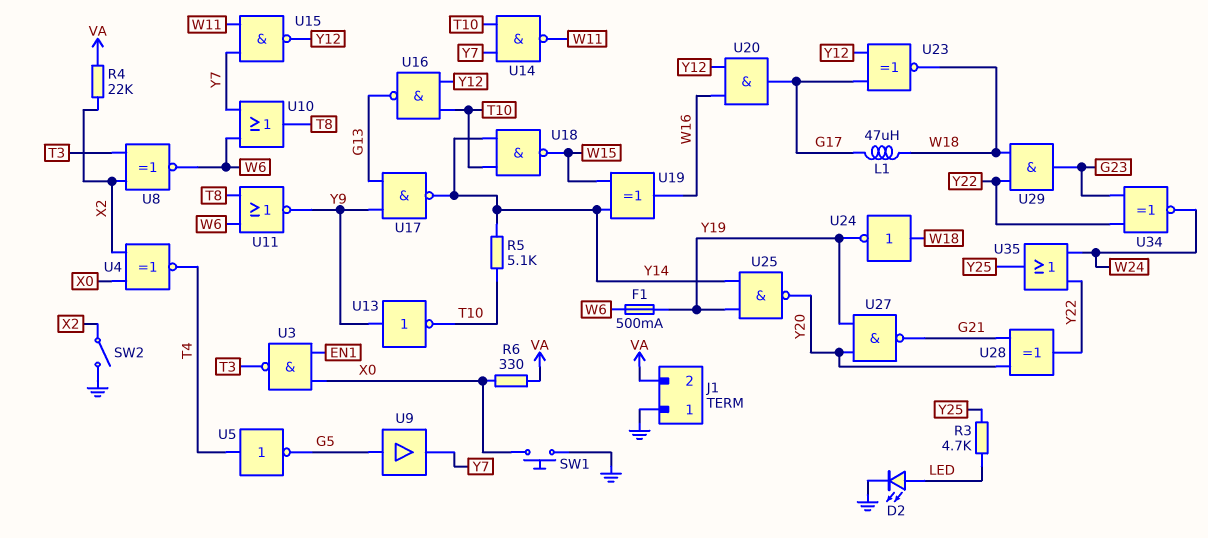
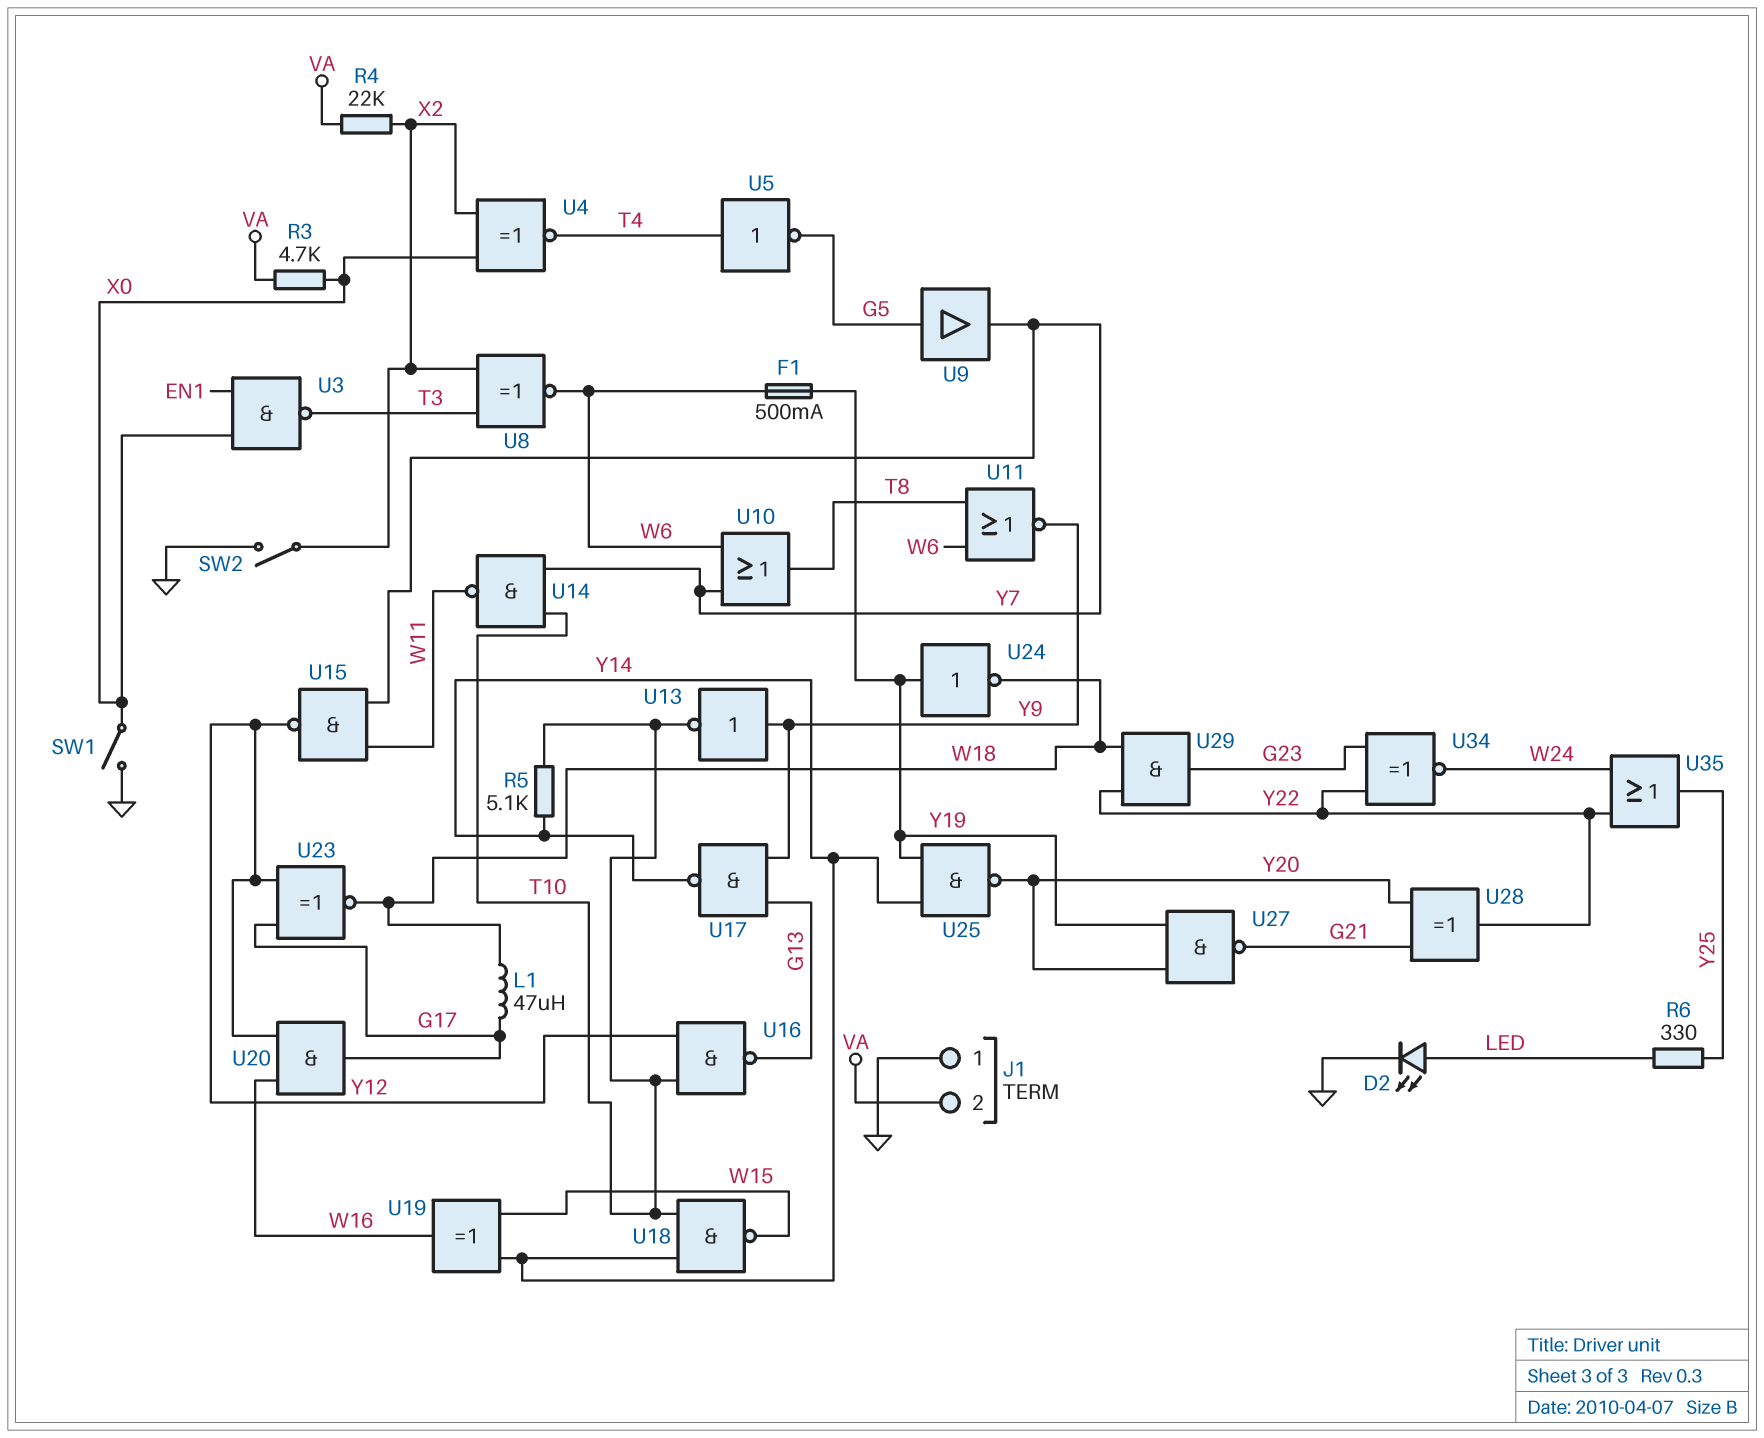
R3: 4.7k (LED, Y25) -> 4.7k (VA, X0)
R6: 330 (VA, X0) -> 330 (LED, Y25)
SW1: button (GND, X0) -> switch (GND, X0)
U24: NOT (in W18, out Y19) -> NOT (in Y19, out W18)

